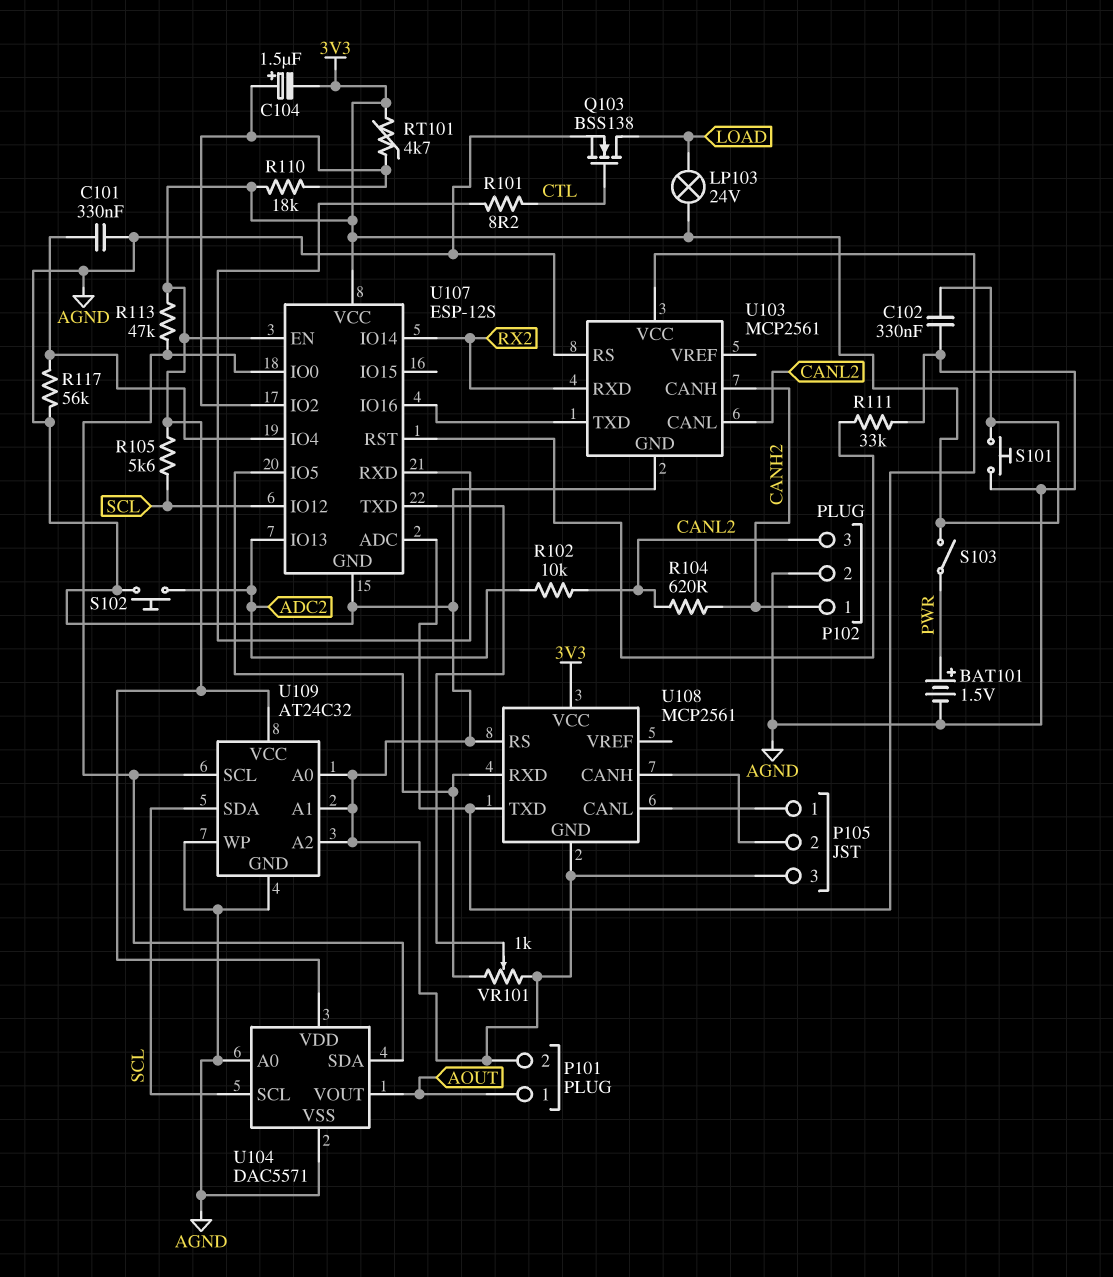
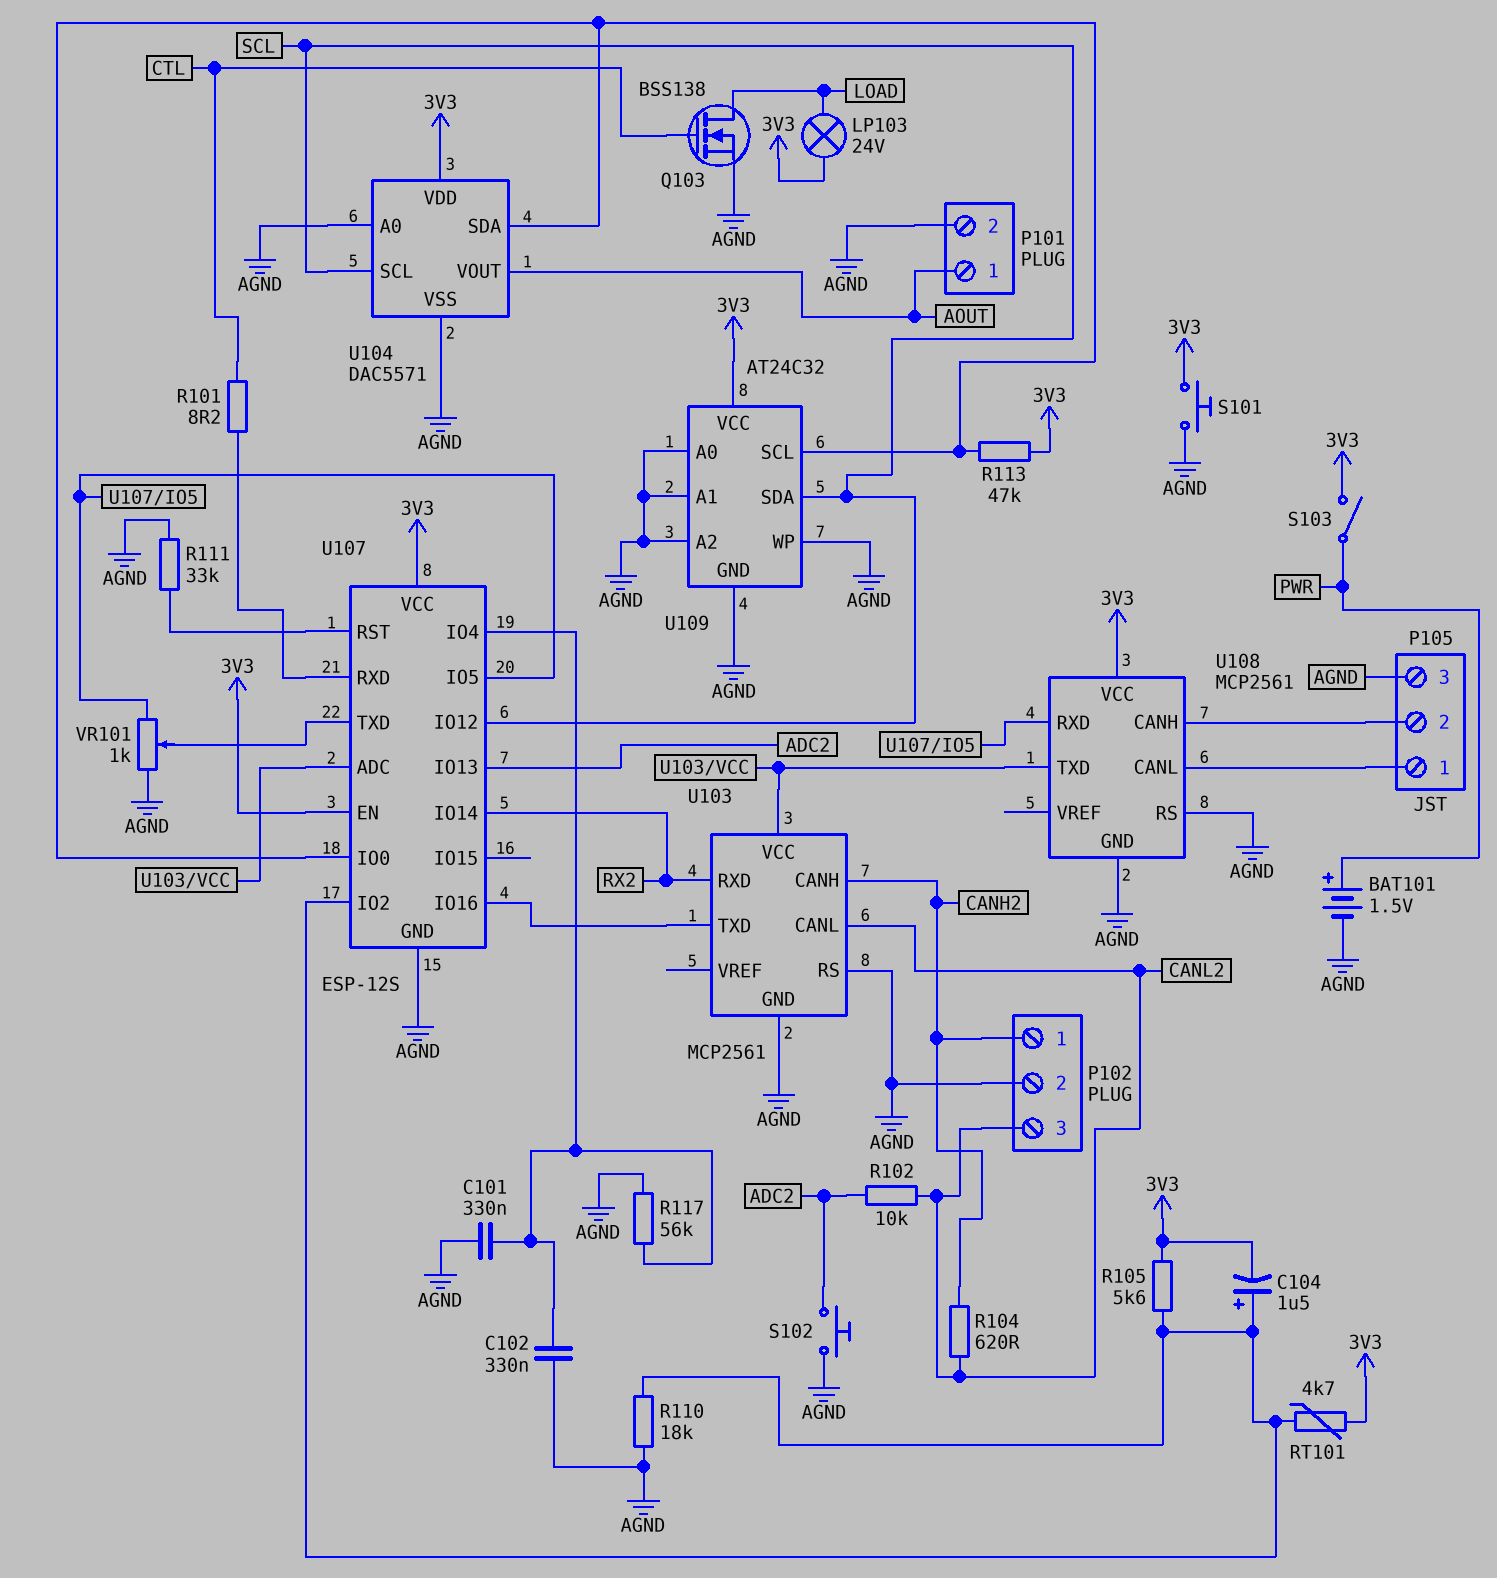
C102: 330nF (3V3, AGND) -> 330nF (AGND, U107/IO4)
R105: 5.6k (3V3, SCL) -> 5.6k (3V3, U107/IO2)
R110: 18k (3V3, U107/IO2) -> 18k (AGND, U107/IO2)

